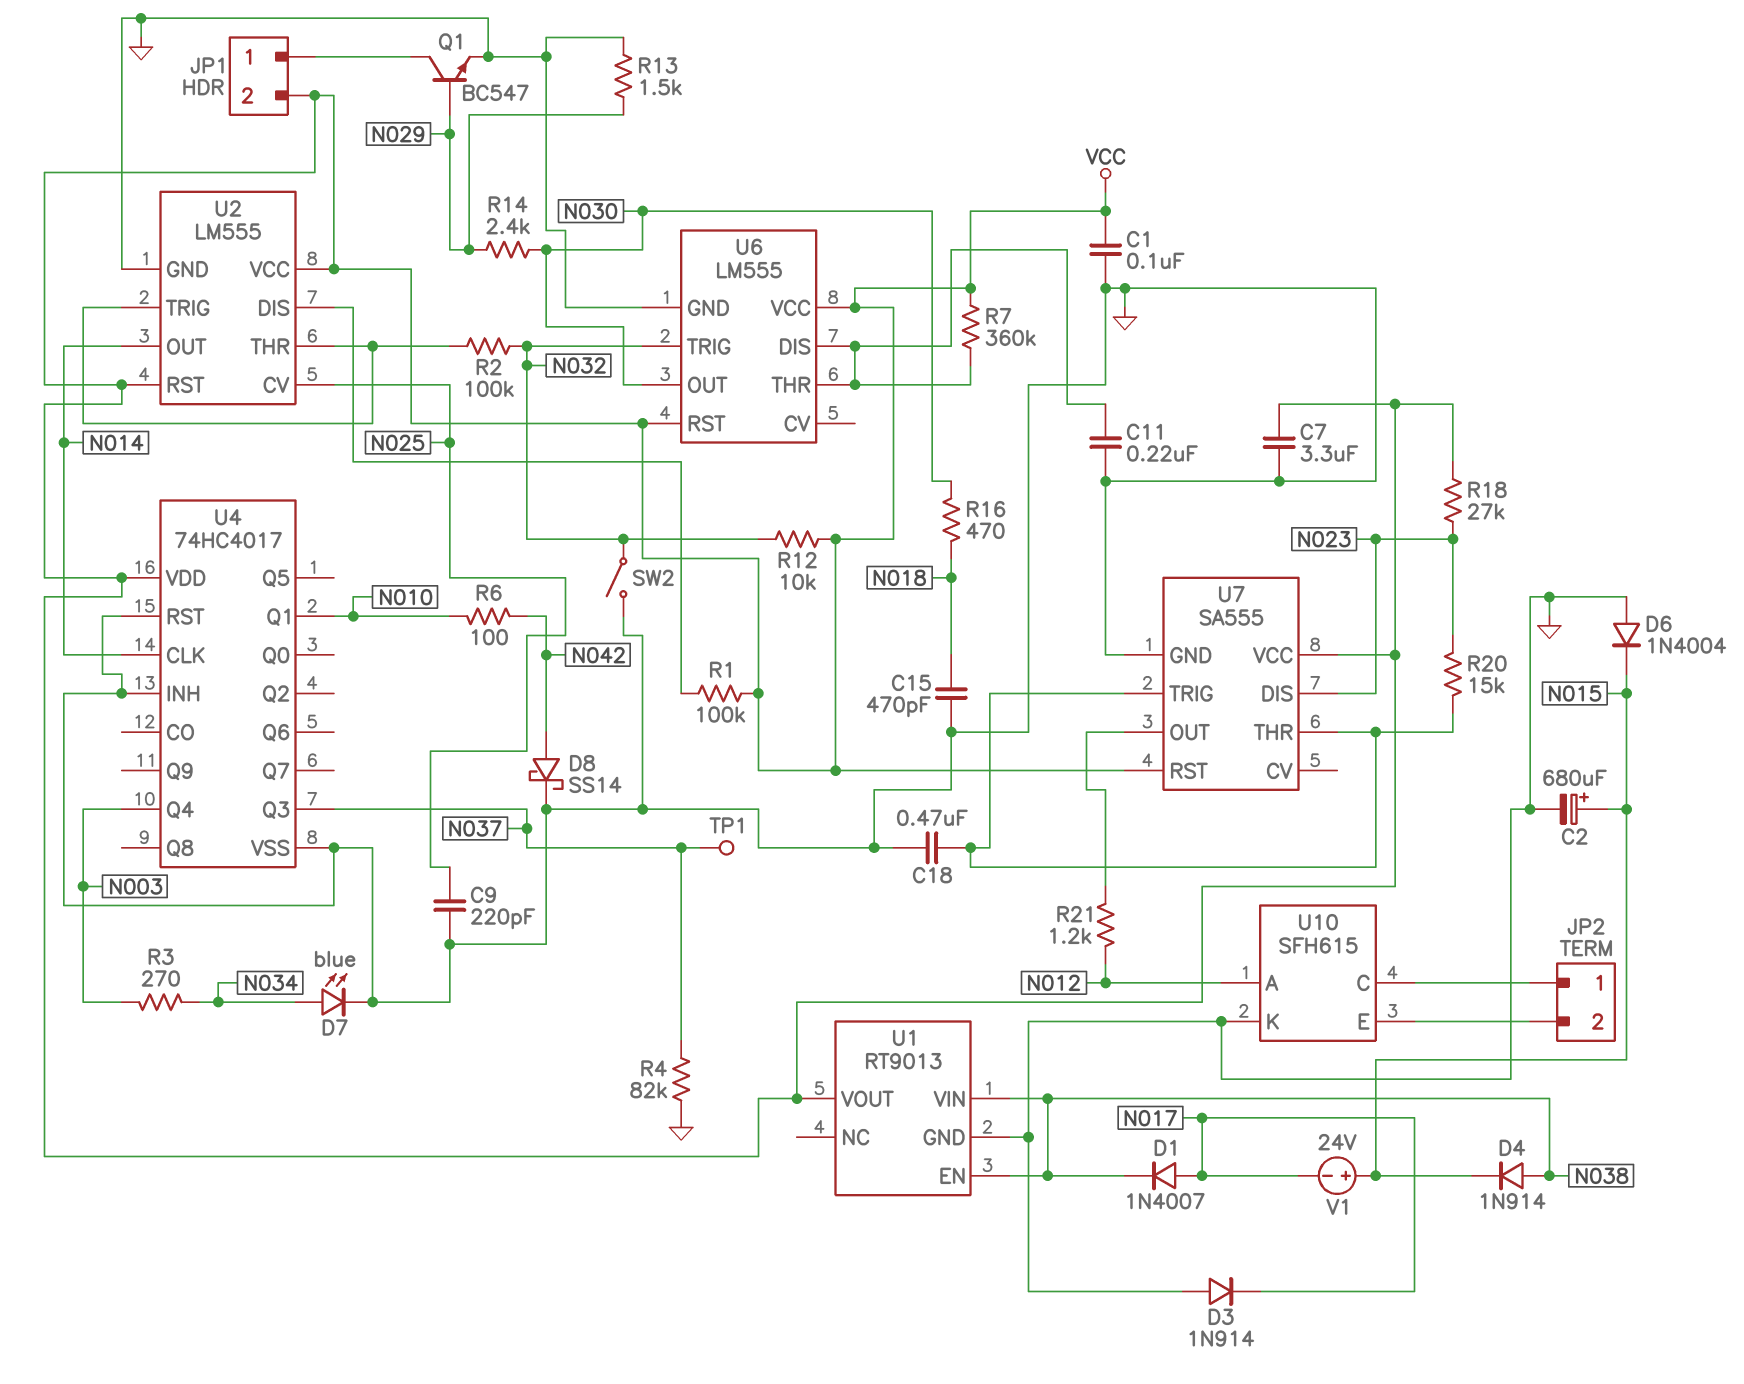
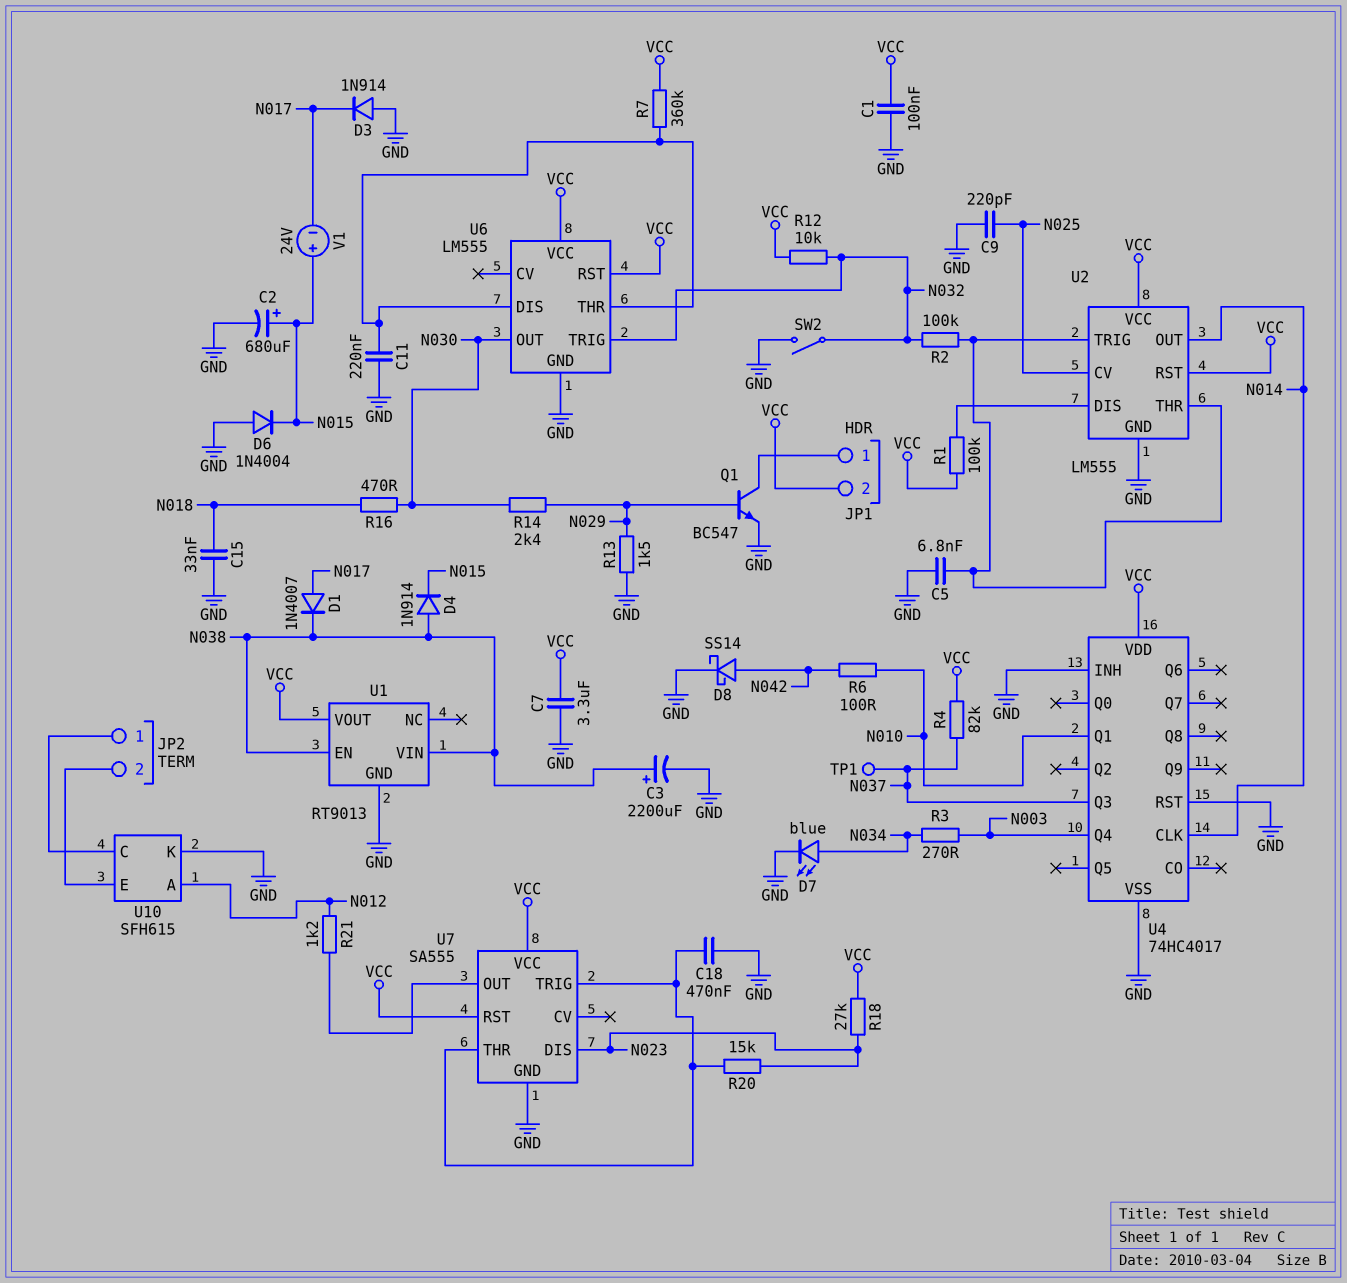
C3: none -> 2200uF (plus N038, minus GND)
C5: none -> 6.8nF (GND, U2/THR)
C15: 470pF (GND, N018) -> 33nF (GND, N018)
R4: 82k (GND, N037) -> 82k (N037, VCC)

